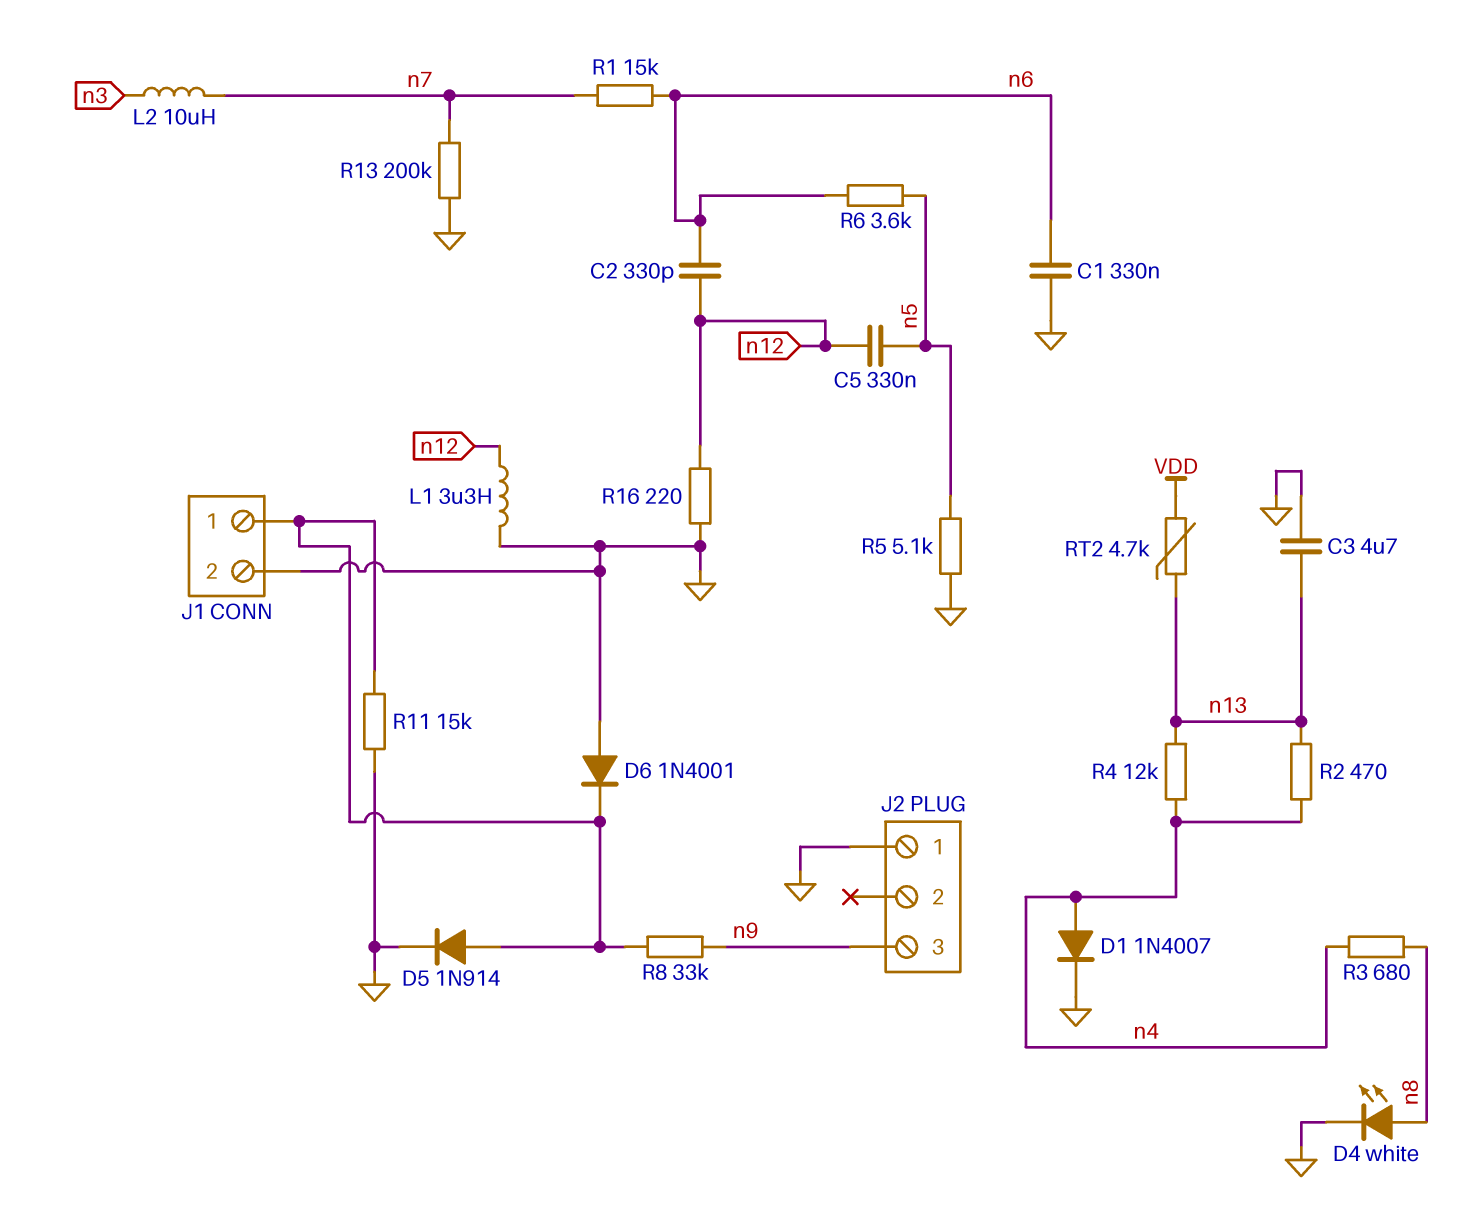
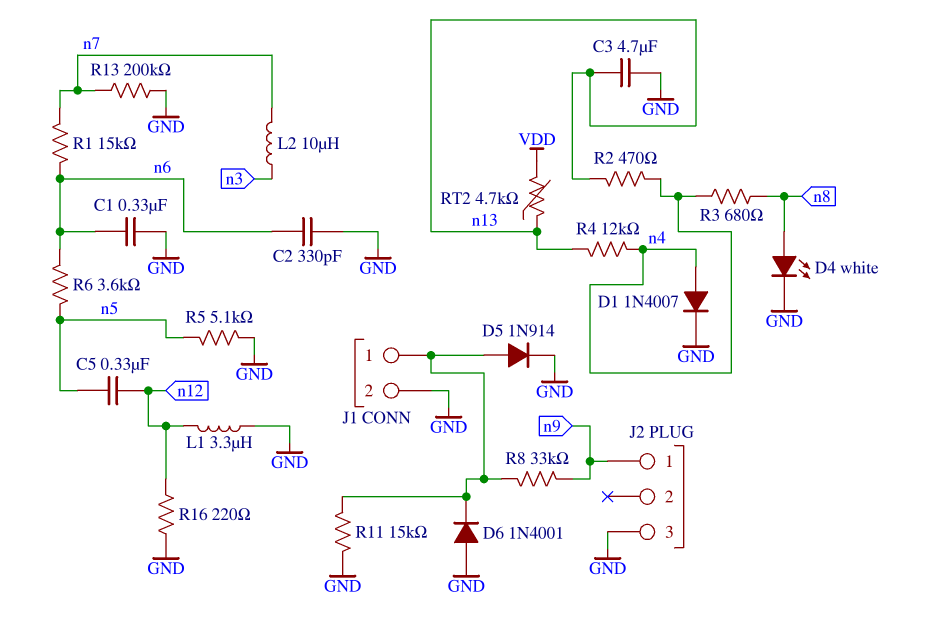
C2: 330pF (n6, n12) -> 330pF (GND, n6)
J2 pin 1: GND -> n9
J2 pin 3: n9 -> GND

